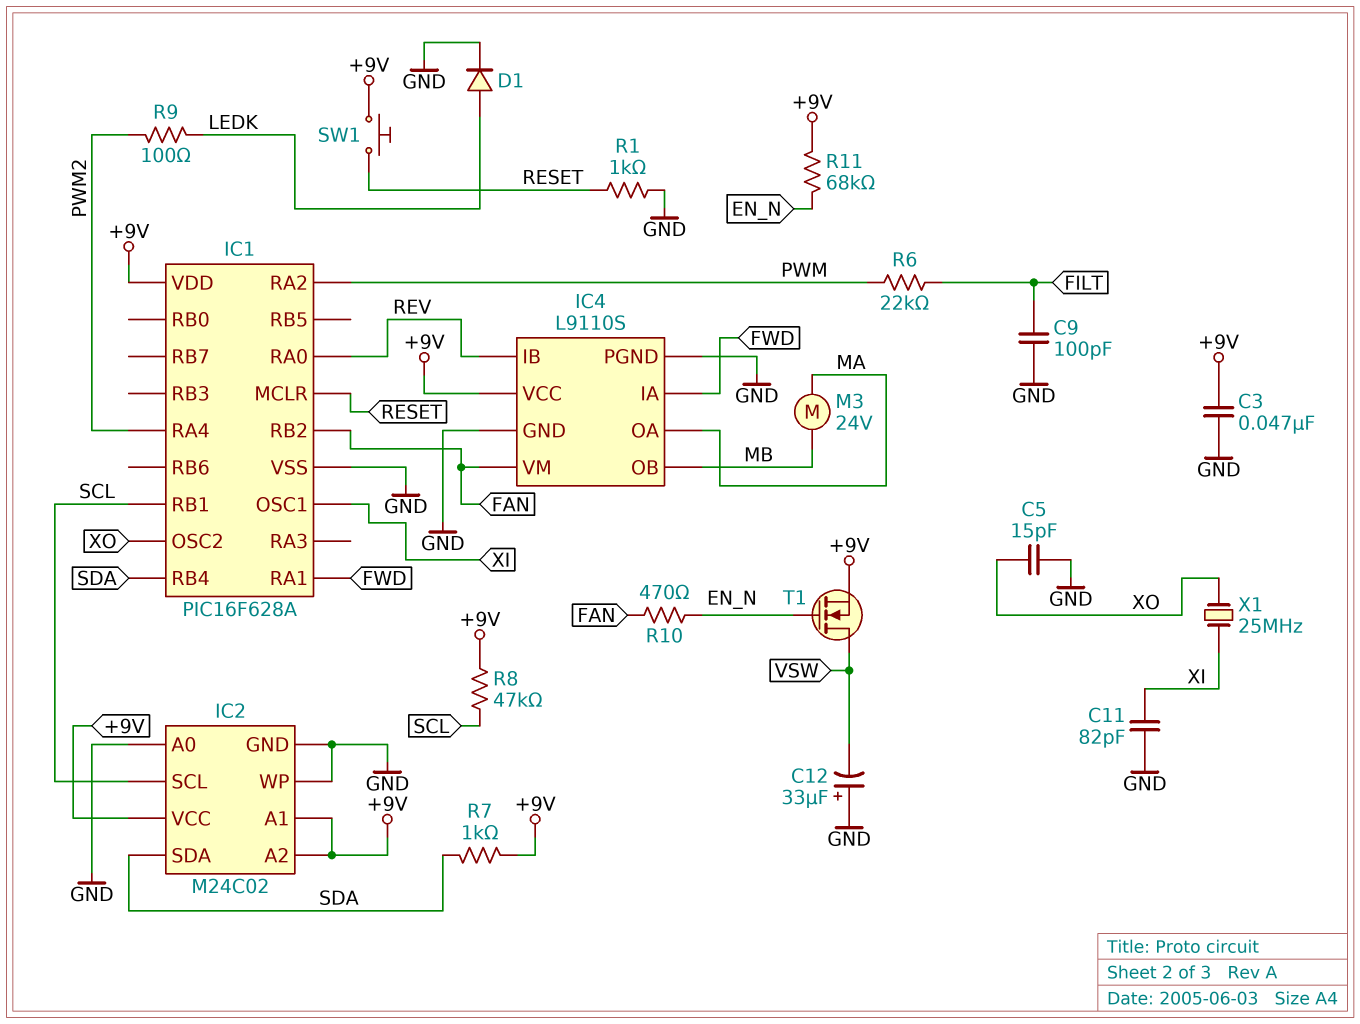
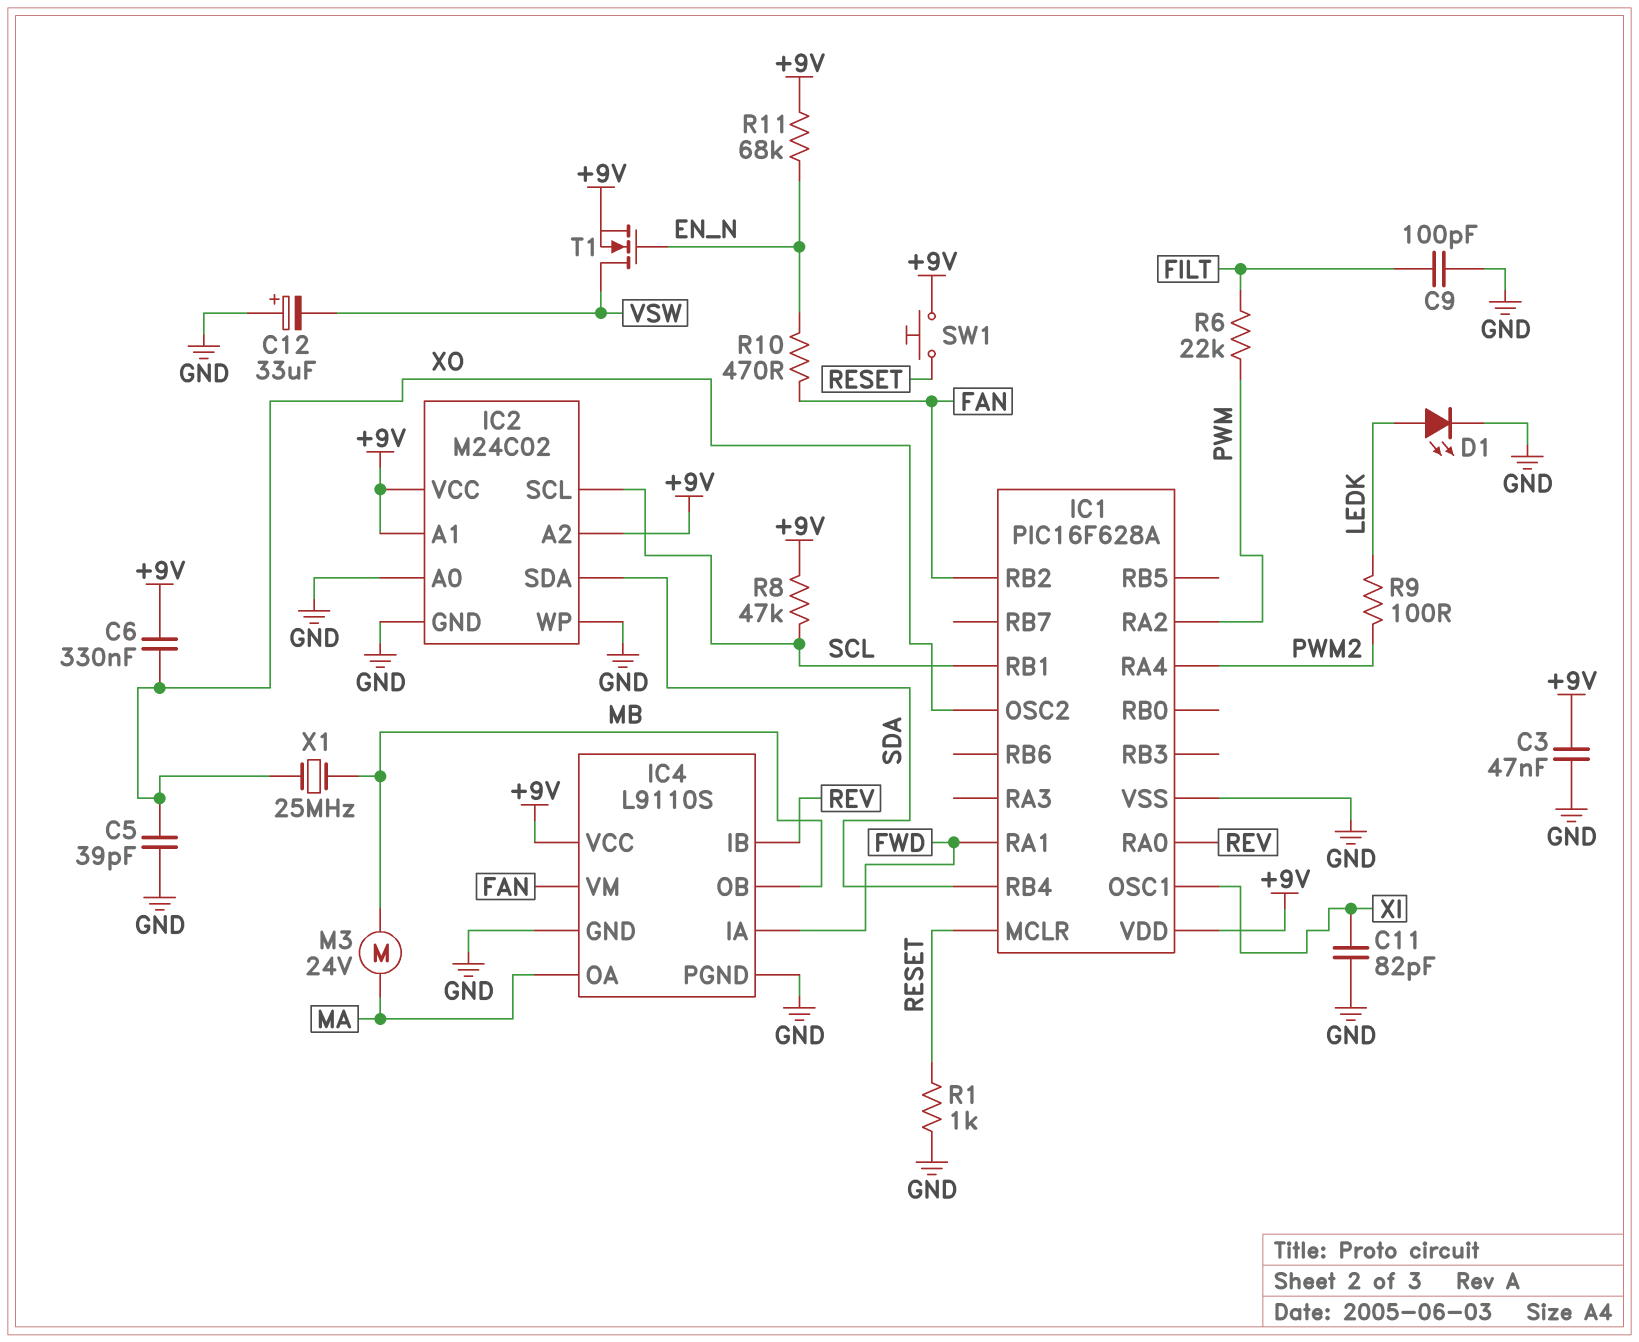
C5: 15pF (GND, XO) -> 39pF (GND, XO)
C6: none -> 330nF (+9V, XO)
D1: diode (A LEDK, K GND) -> LED (A LEDK, K GND)
R7: 1k (+9V, SDA) -> none
X1: 25MHz (XI, XO) -> 25MHz (MB, XO)

